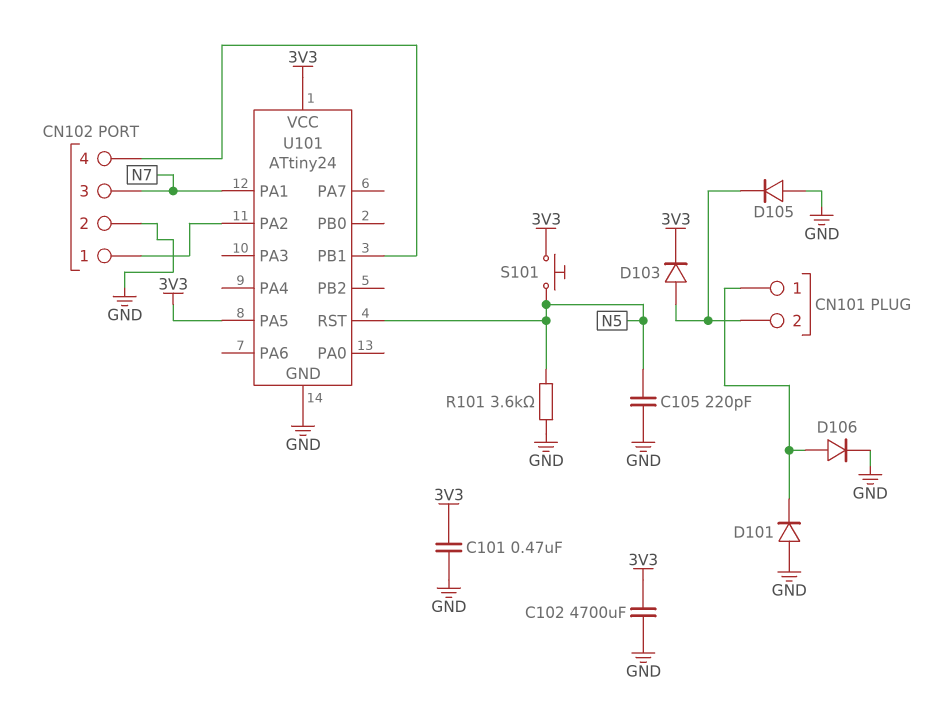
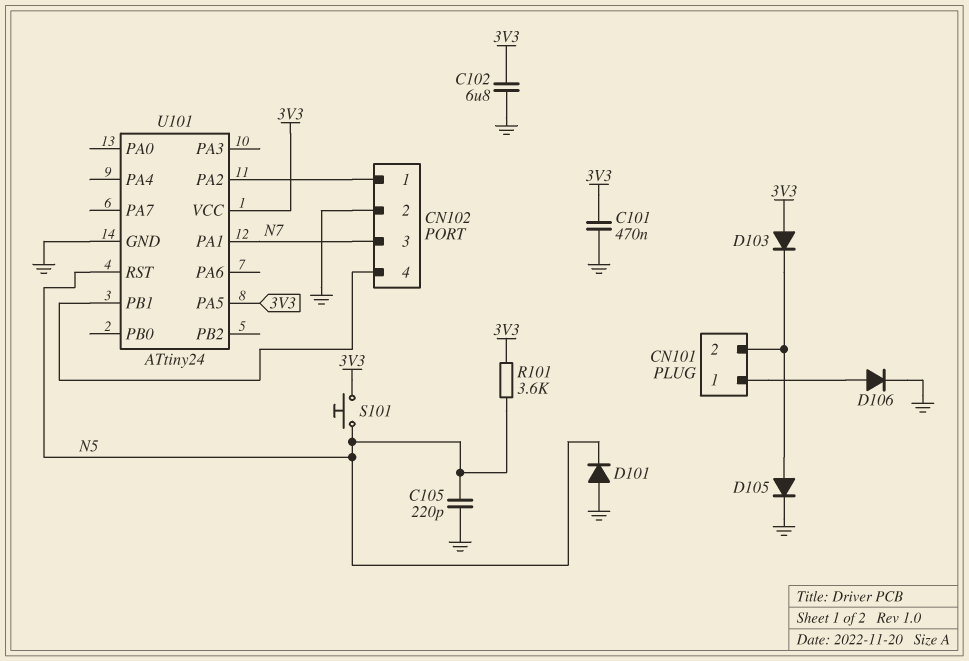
C102: 4700uF (3V3, GND) -> 6.8uF (3V3, GND)
D101: diode (A GND, K CN101/1) -> diode (A GND, K N5)
D103: diode (A CN101/2, K 3V3) -> diode (A 3V3, K CN101/2)
D105: diode (A GND, K CN101/2) -> diode (A CN101/2, K GND)
R101: 3.6k (GND, N5) -> 3.6k (3V3, N5)

